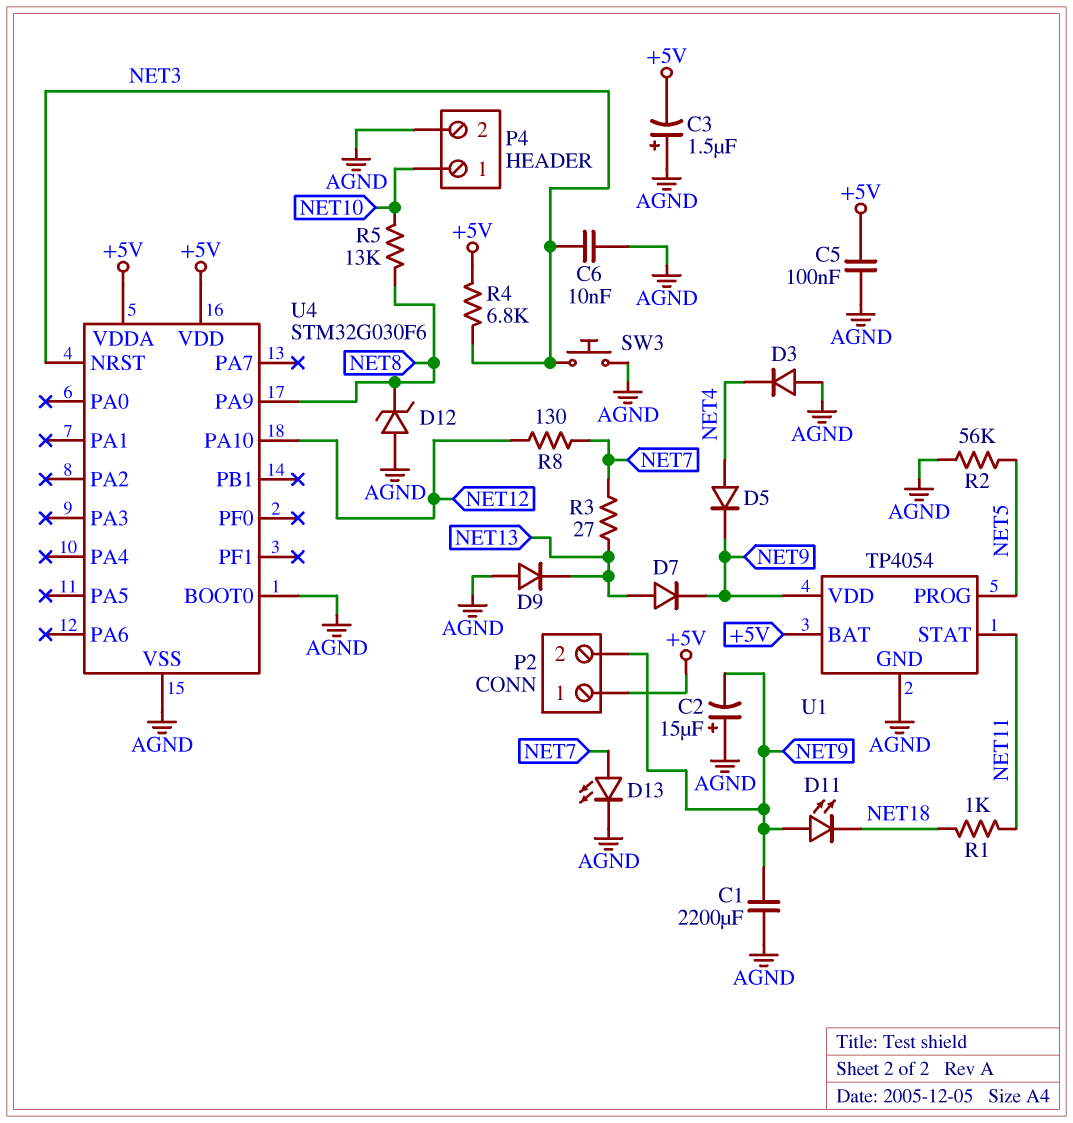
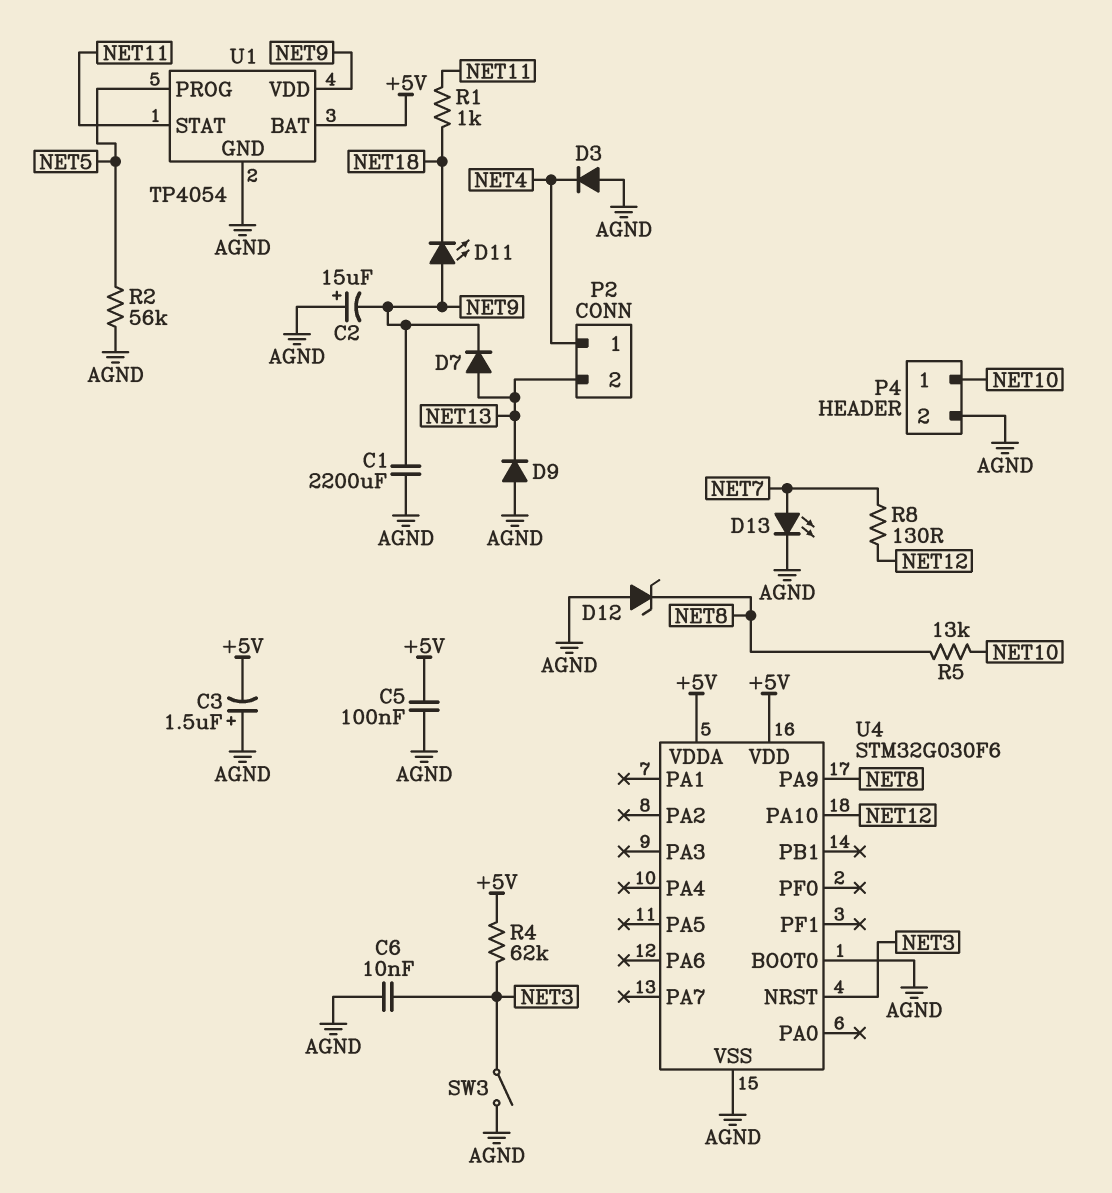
D5: diode (A NET4, K NET9) -> none
P2 pin 1: +5V -> NET4
P2 pin 2: NET9 -> NET13
R3: 27 (NET7, NET13) -> none
R4: 6.8k (+5V, NET3) -> 62k (+5V, NET3)
SW3: button (AGND, NET3) -> switch (AGND, NET3)

